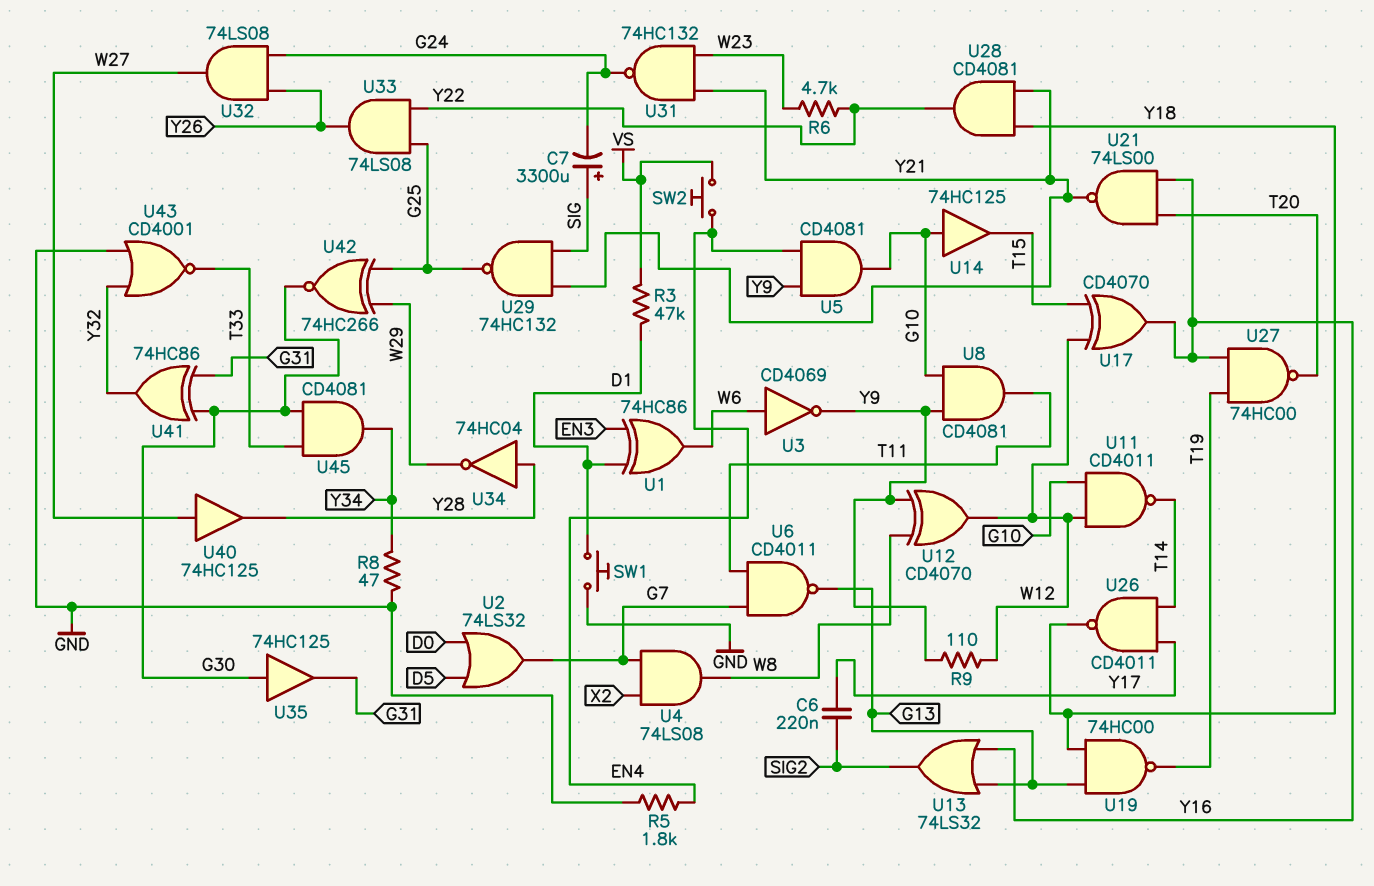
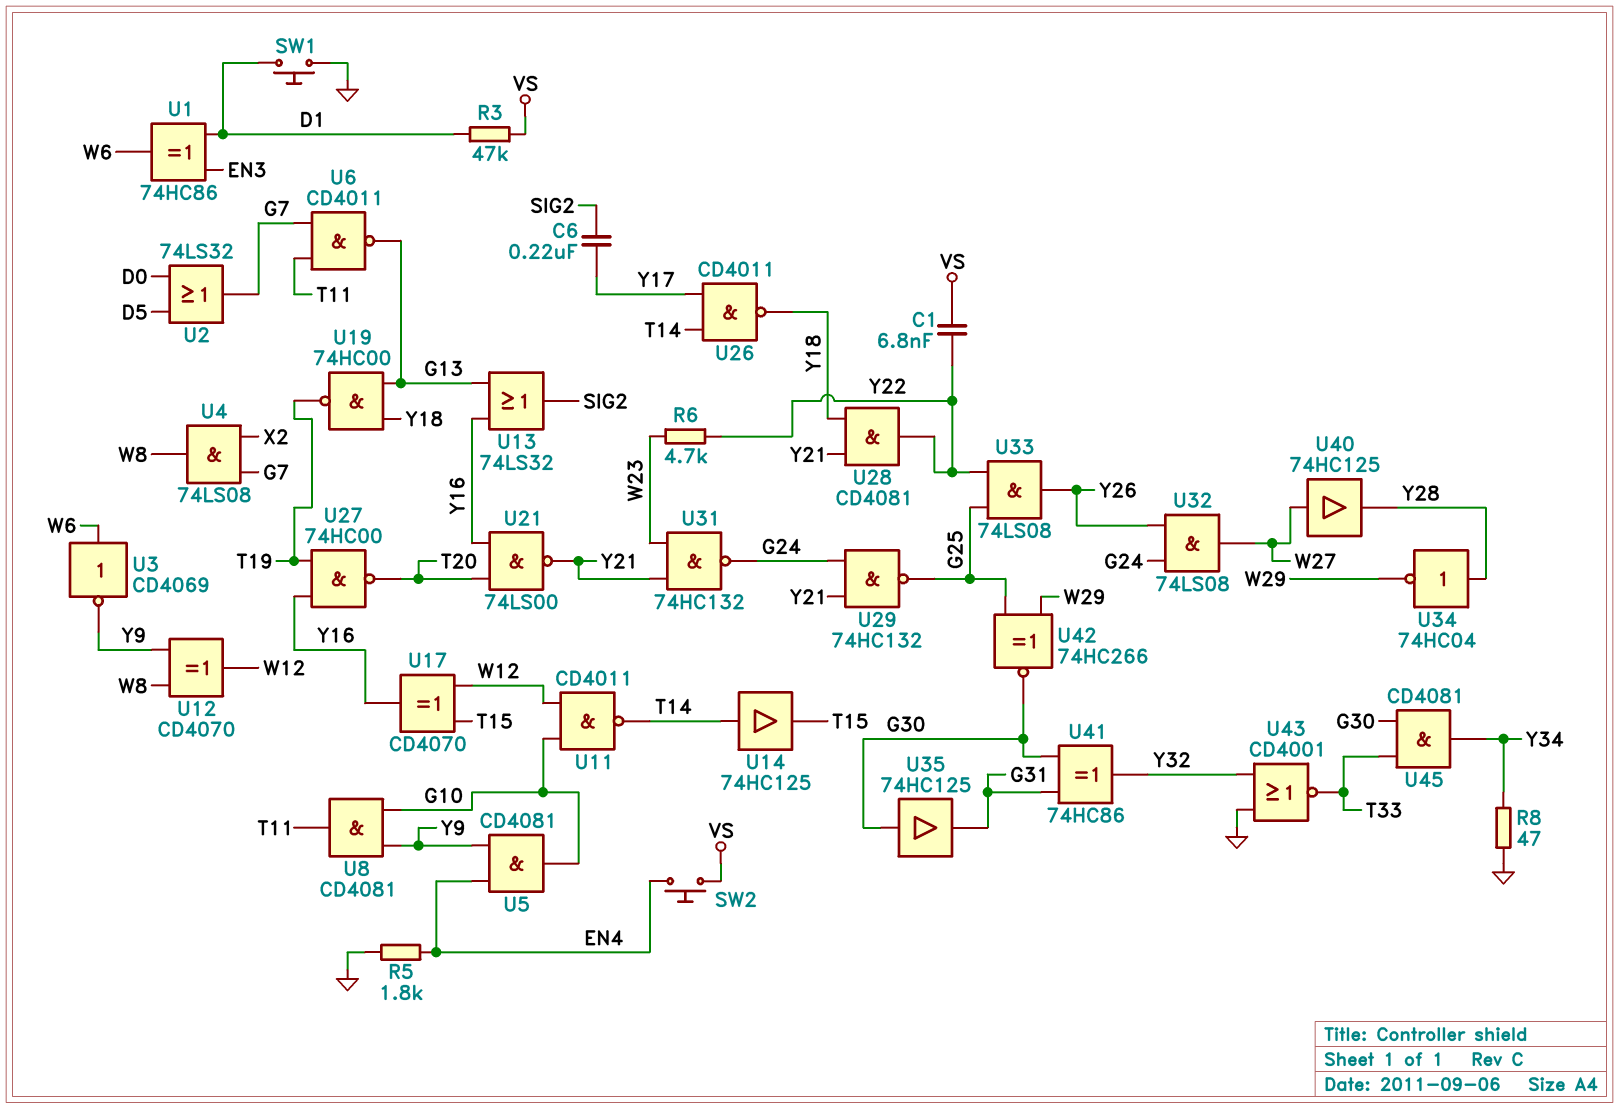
C1: none -> 6.8nF (VS, Y22)
C7: 3300uF (plus SIG, minus G24) -> none
R9: 110 (W12, Y9) -> none
U14: buffer 74HC125 (in G10, out T15) -> buffer 74HC125 (in T14, out T15)
U29: NAND 74HC132 (in SIG, in Y21, out G25) -> NAND 74HC132 (in G24, in Y21, out G25)

